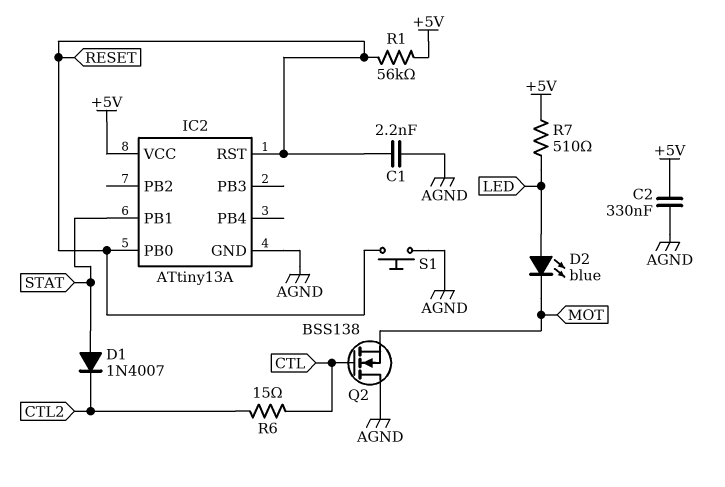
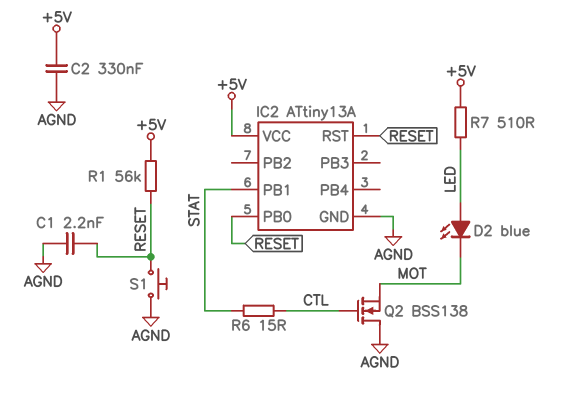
D1: diode 1N4007 (A STAT, K CTL2) -> none
R6: 15 (CTL, CTL2) -> 15 (CTL, STAT)

